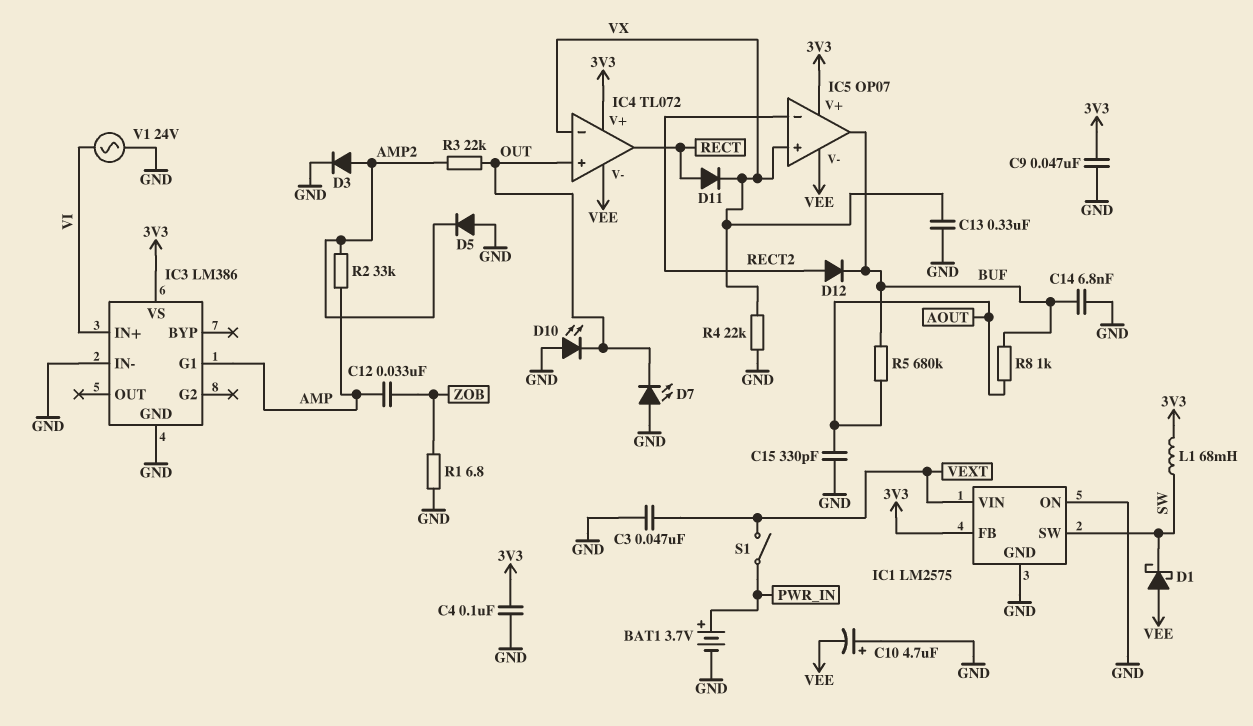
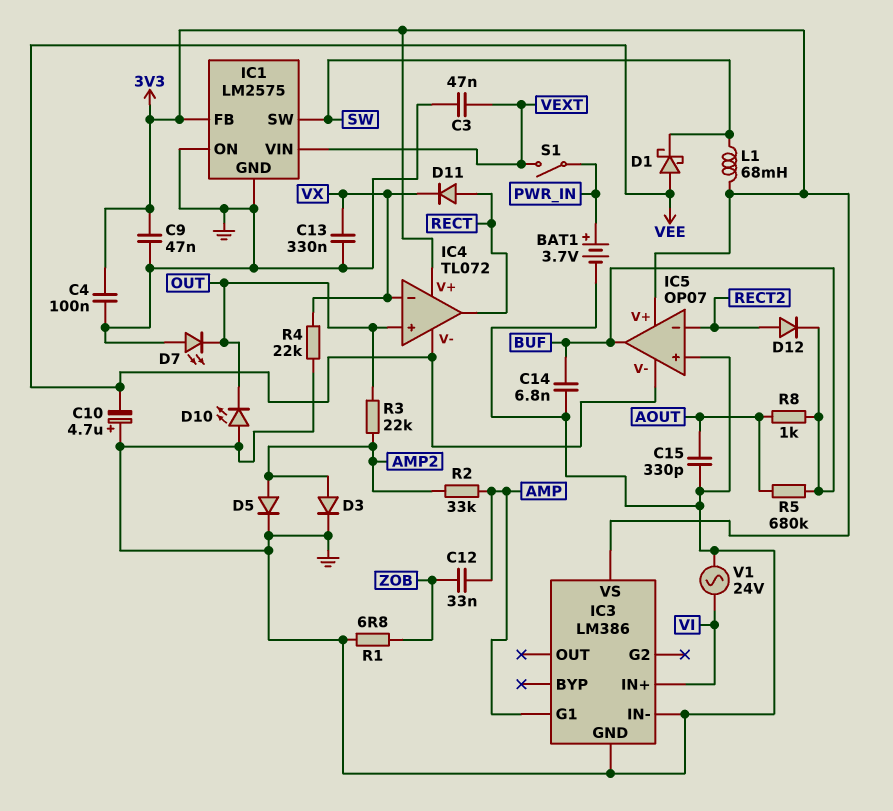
D5: diode (A GND, K AMP2) -> diode (A AMP2, K GND)
IC5 pin in+: VX -> GND

